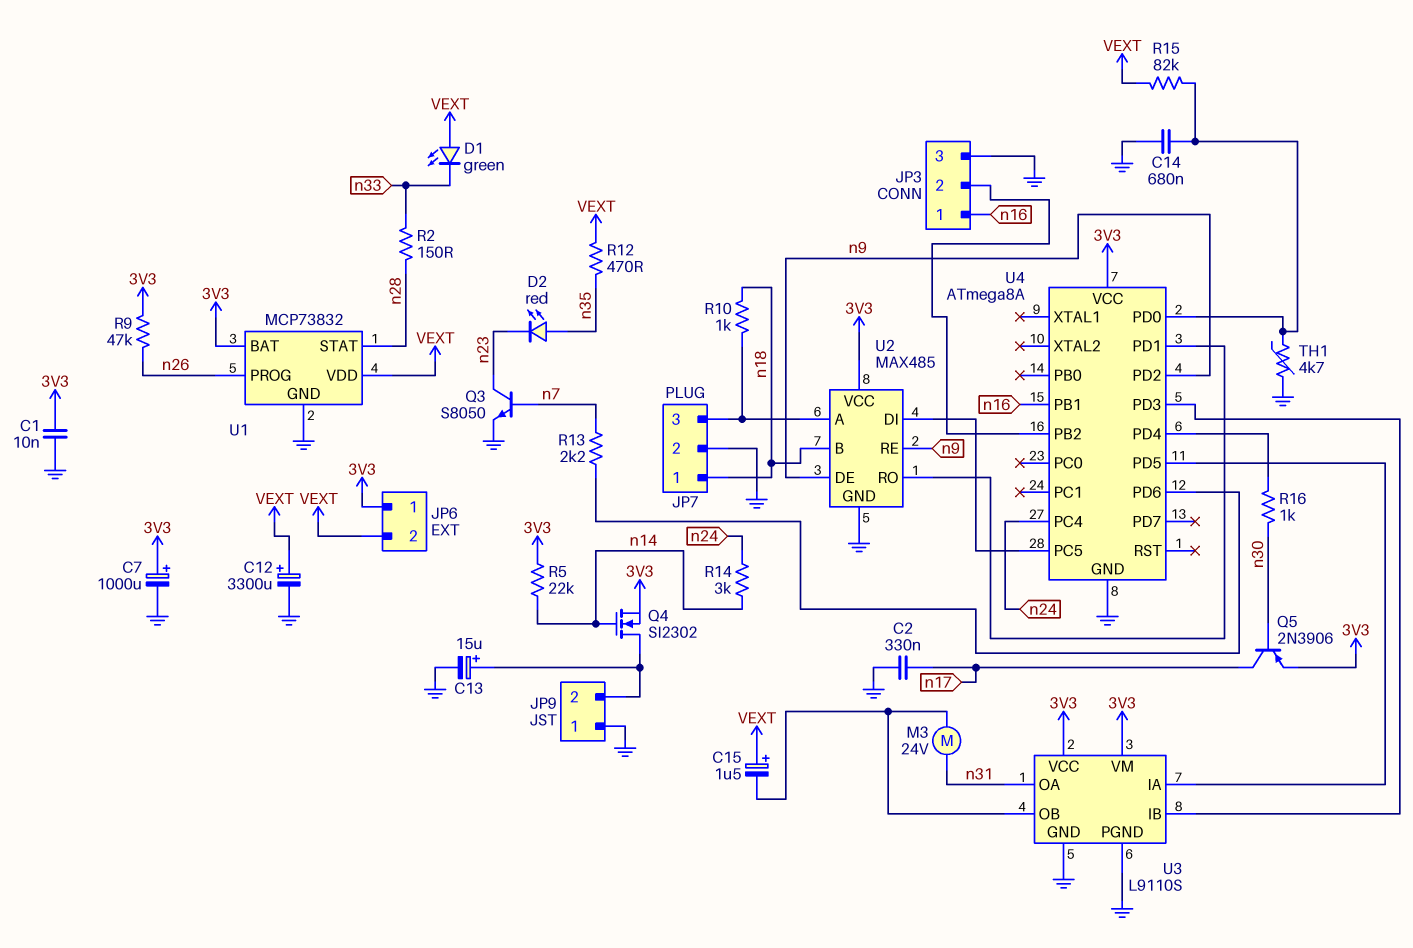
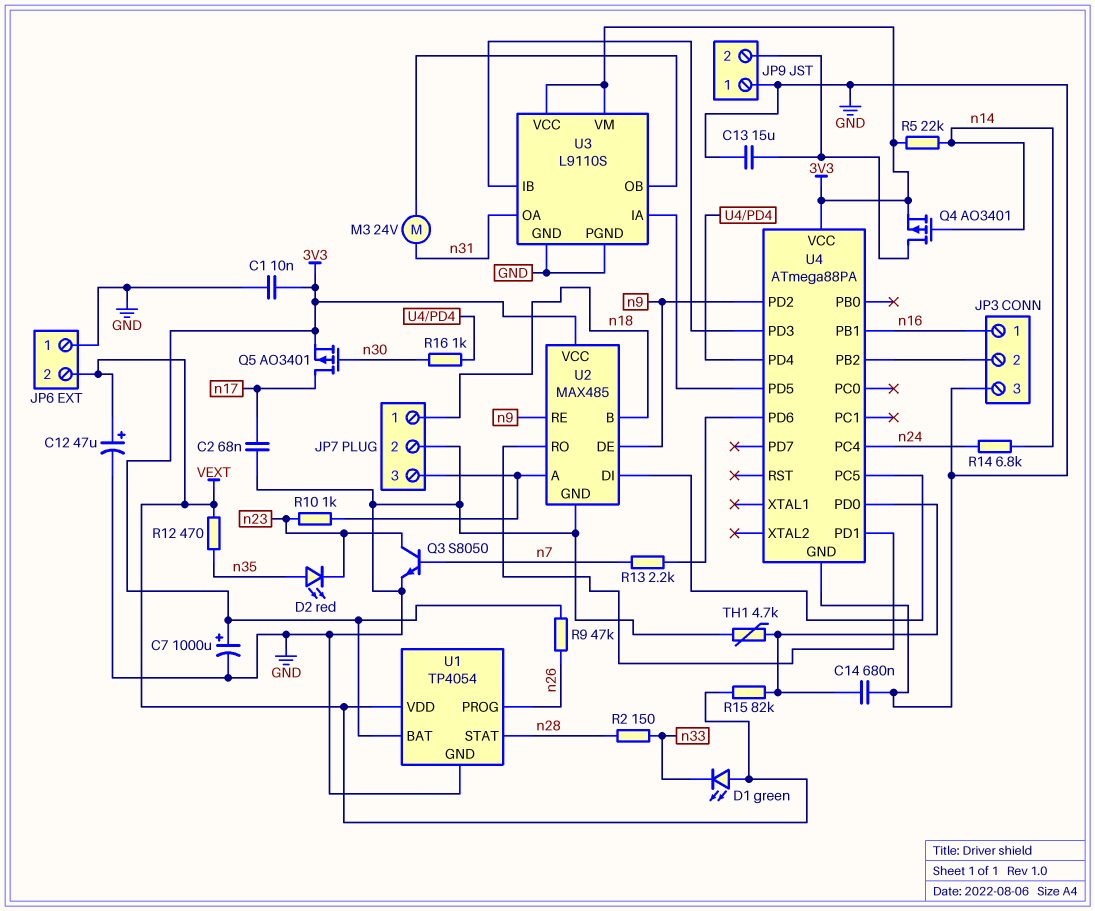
C2: 330nF (GND, n17) -> 68nF (GND, n17)
C12: 3300uF (plus VEXT, minus GND) -> 47uF (plus VEXT, minus GND)
C13: 15uF (plus JP9/2, minus GND) -> 15uF (GND, JP9/2)
C15: 1.5uF (plus VEXT, minus U3/OB) -> none
JP6 pin 1: 3V3 -> GND
Q4: NMOS SI2302 (G n14, D JP9/2, S 3V3) -> PMOS AO3401 (G n14, D JP9/2, S 3V3)
Q5: PNP 2N3906 (B n30, C n17, E 3V3) -> PMOS AO3401 (G n30, D n17, S 3V3)
R10: 1k (JP7/3, n18) -> 1k (JP7/3, n23)
R14: 3k (n14, n24) -> 6.8k (n14, n24)
U1: MCP73832 -> TP4054
U4: ATmega8A -> ATmega88PA

